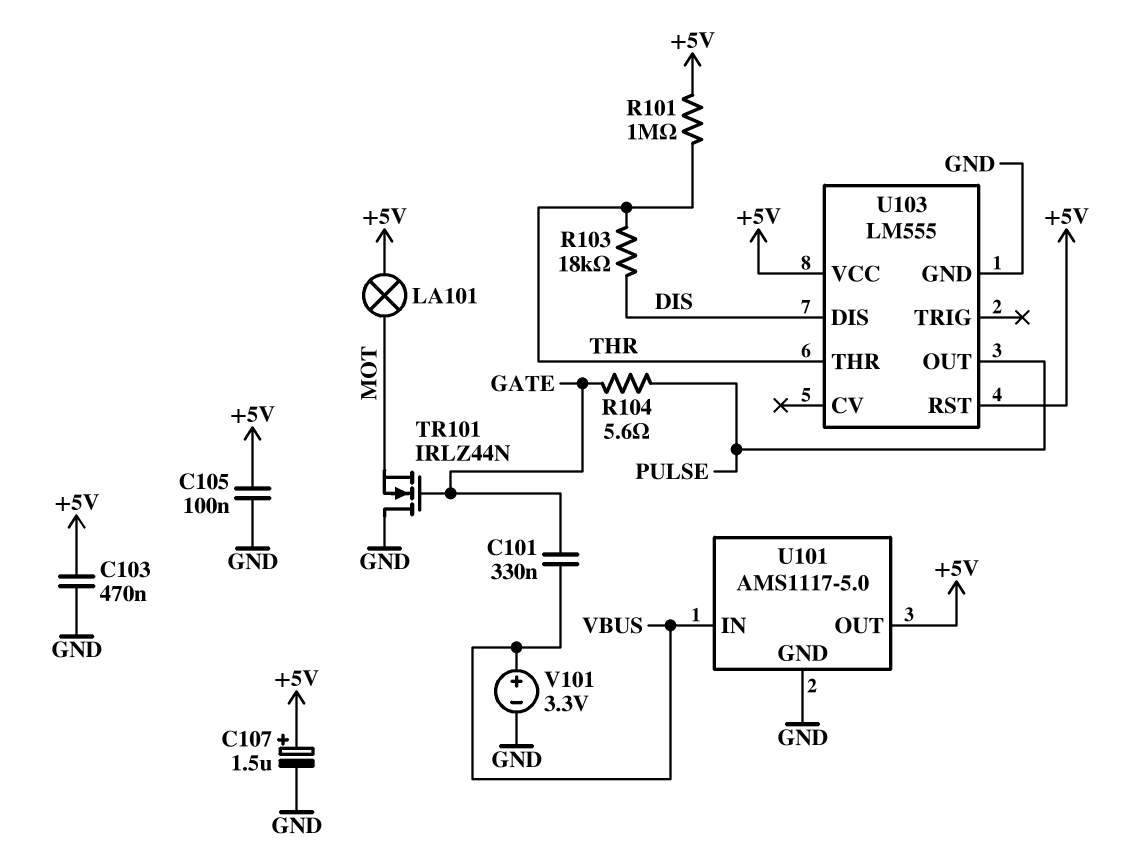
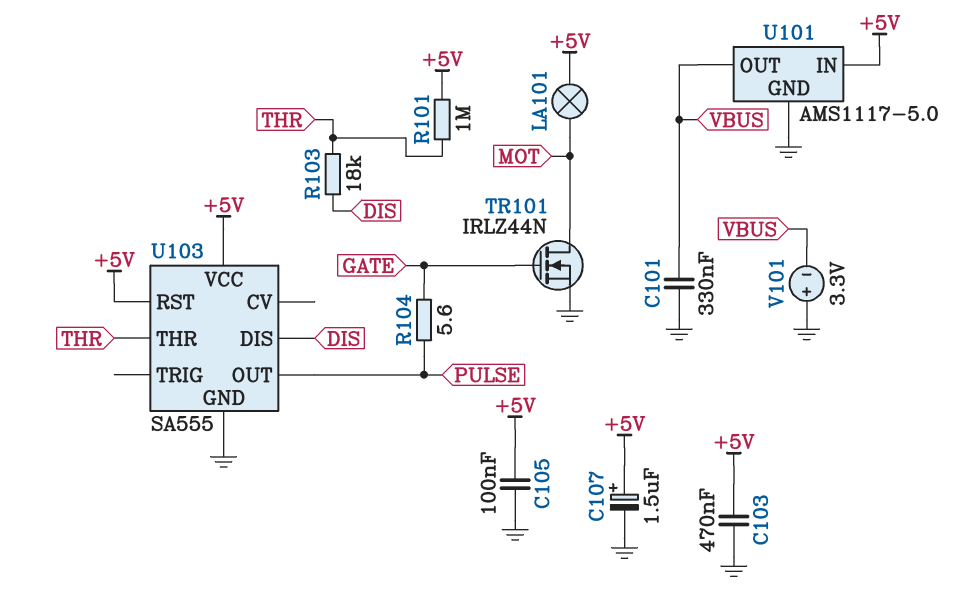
C101: 330nF (GATE, VBUS) -> 330nF (GND, VBUS)
TR101: NMOS IRLZ44N (G GATE, D GND, S MOT) -> NMOS IRLZ44N (G GATE, D MOT, S GND)
U101 pin IN: VBUS -> +5V
U101 pin OUT: +5V -> VBUS
U103: LM555 -> SA555
V101: 3.3V (plus VBUS, minus GND) -> 3.3V (plus GND, minus VBUS)

